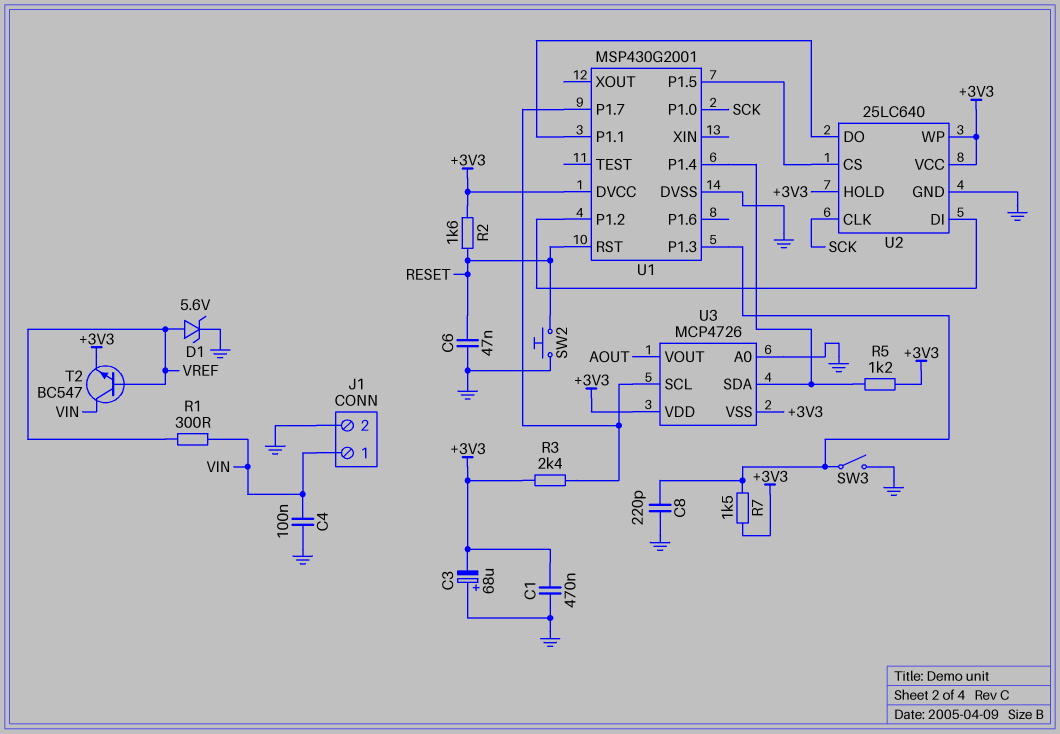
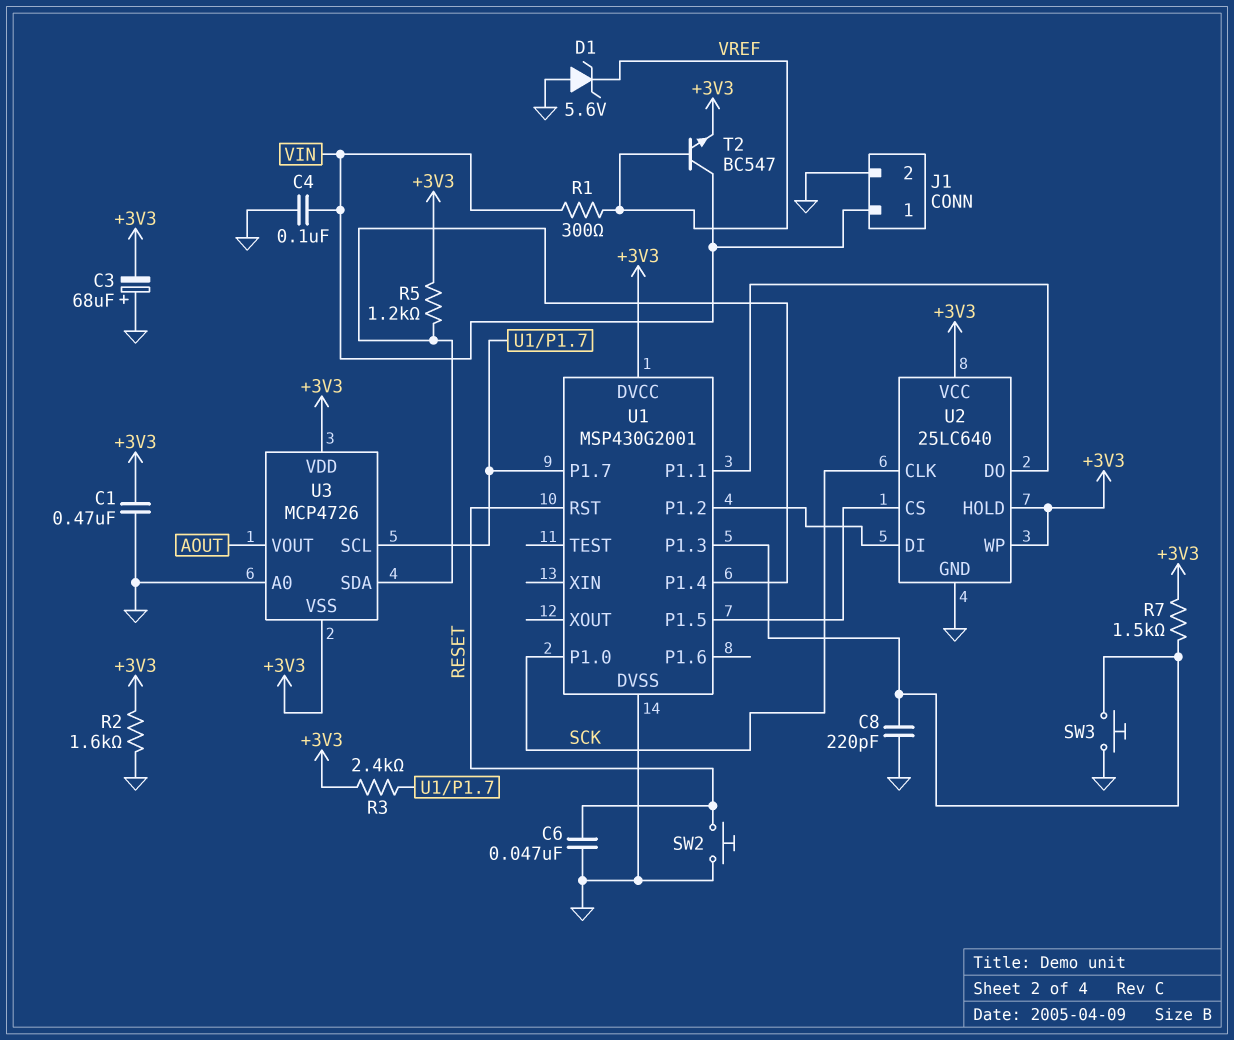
D1: zener 5.6V (A VREF, K GND) -> zener 5.6V (A GND, K VREF)
R2: 1.6k (+3V3, RESET) -> 1.6k (+3V3, GND)
SW3: switch (GND, U1/P1.3) -> button (GND, U1/P1.3)

